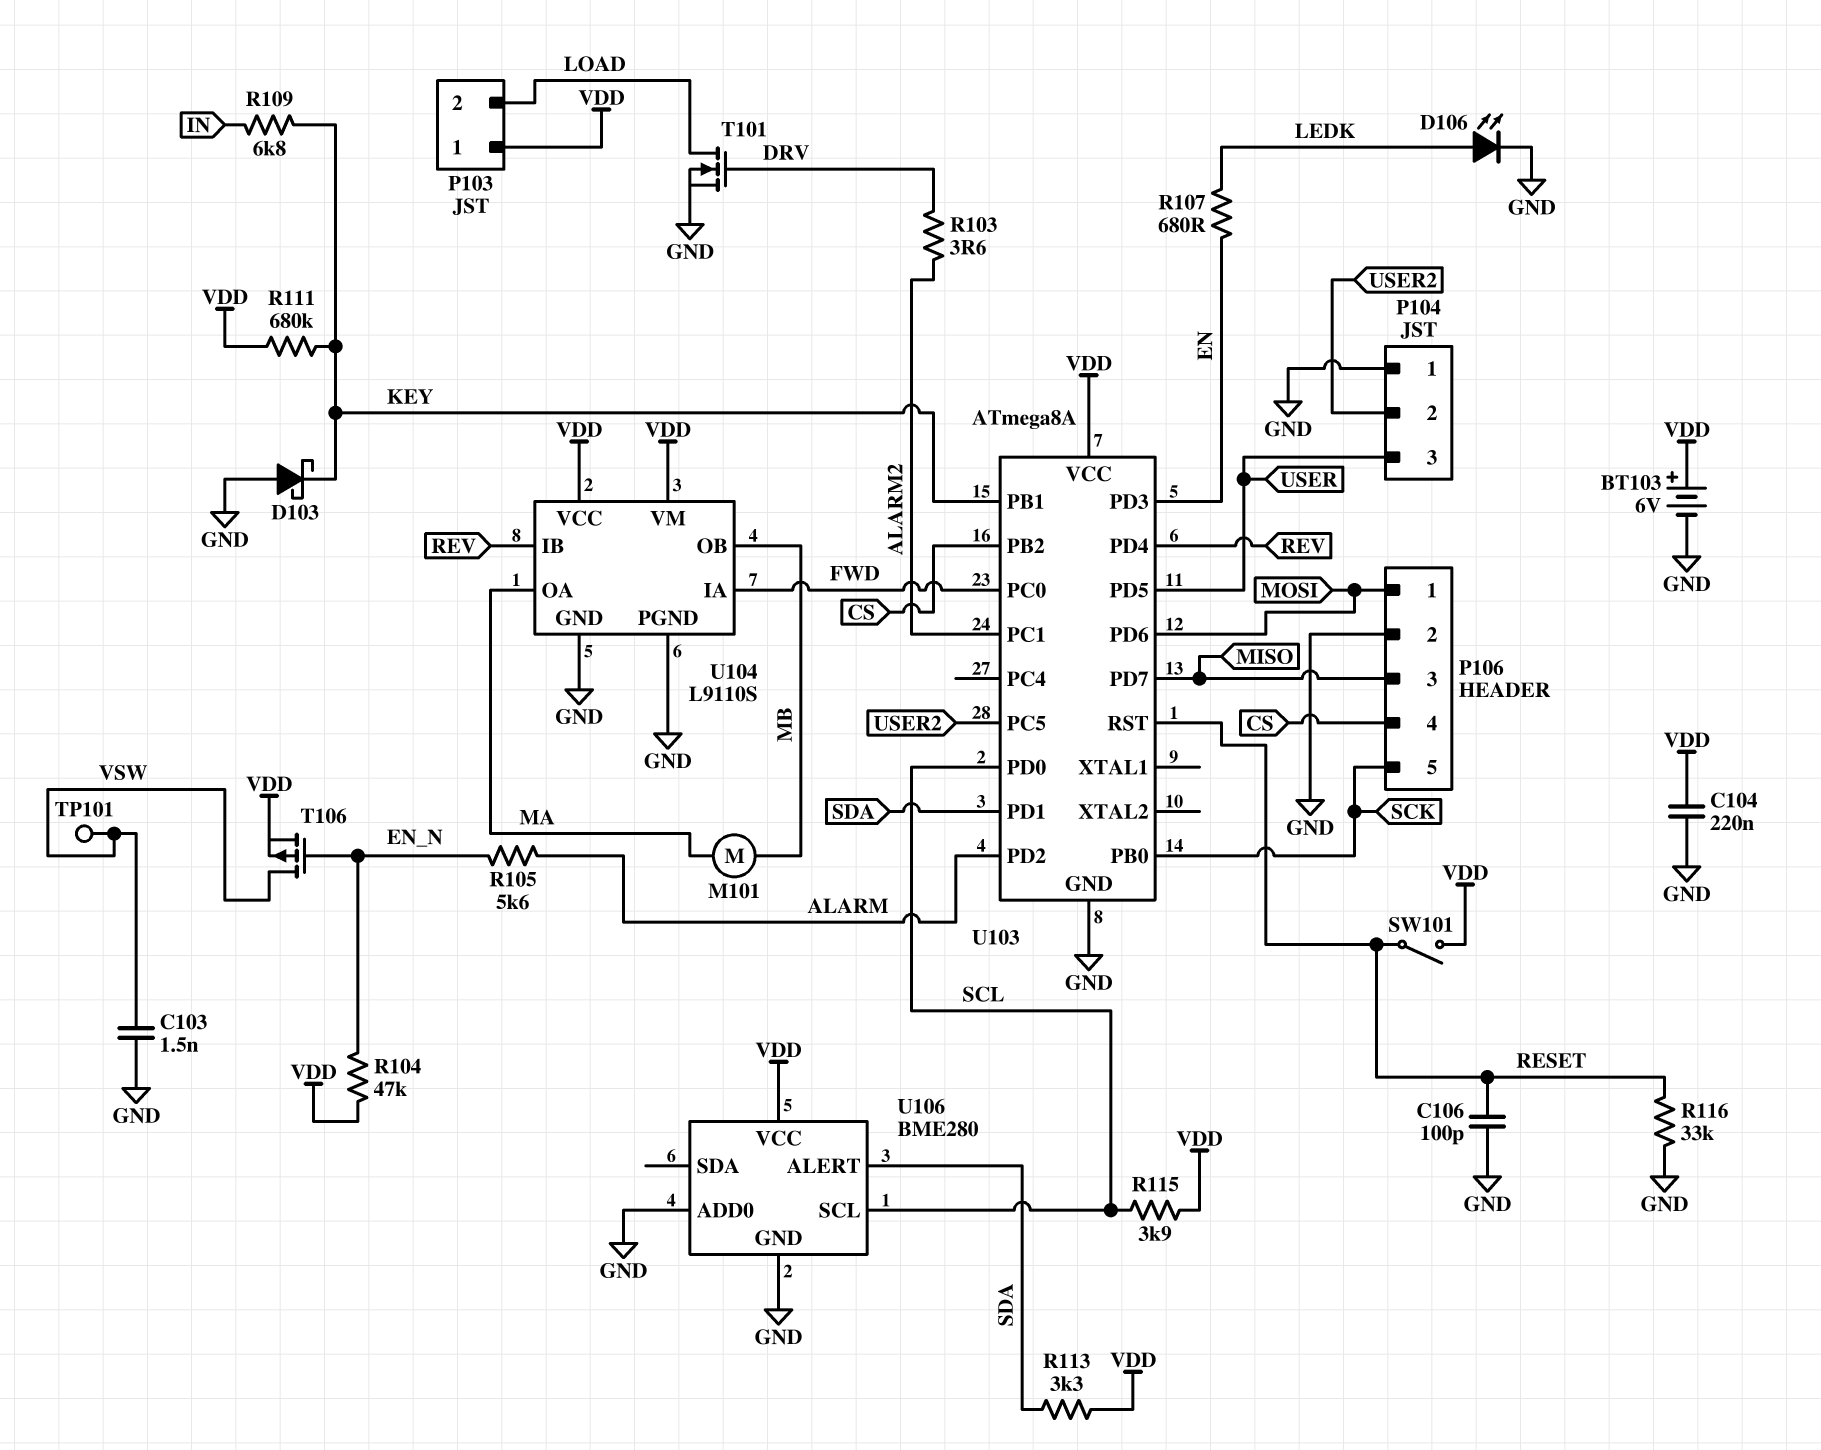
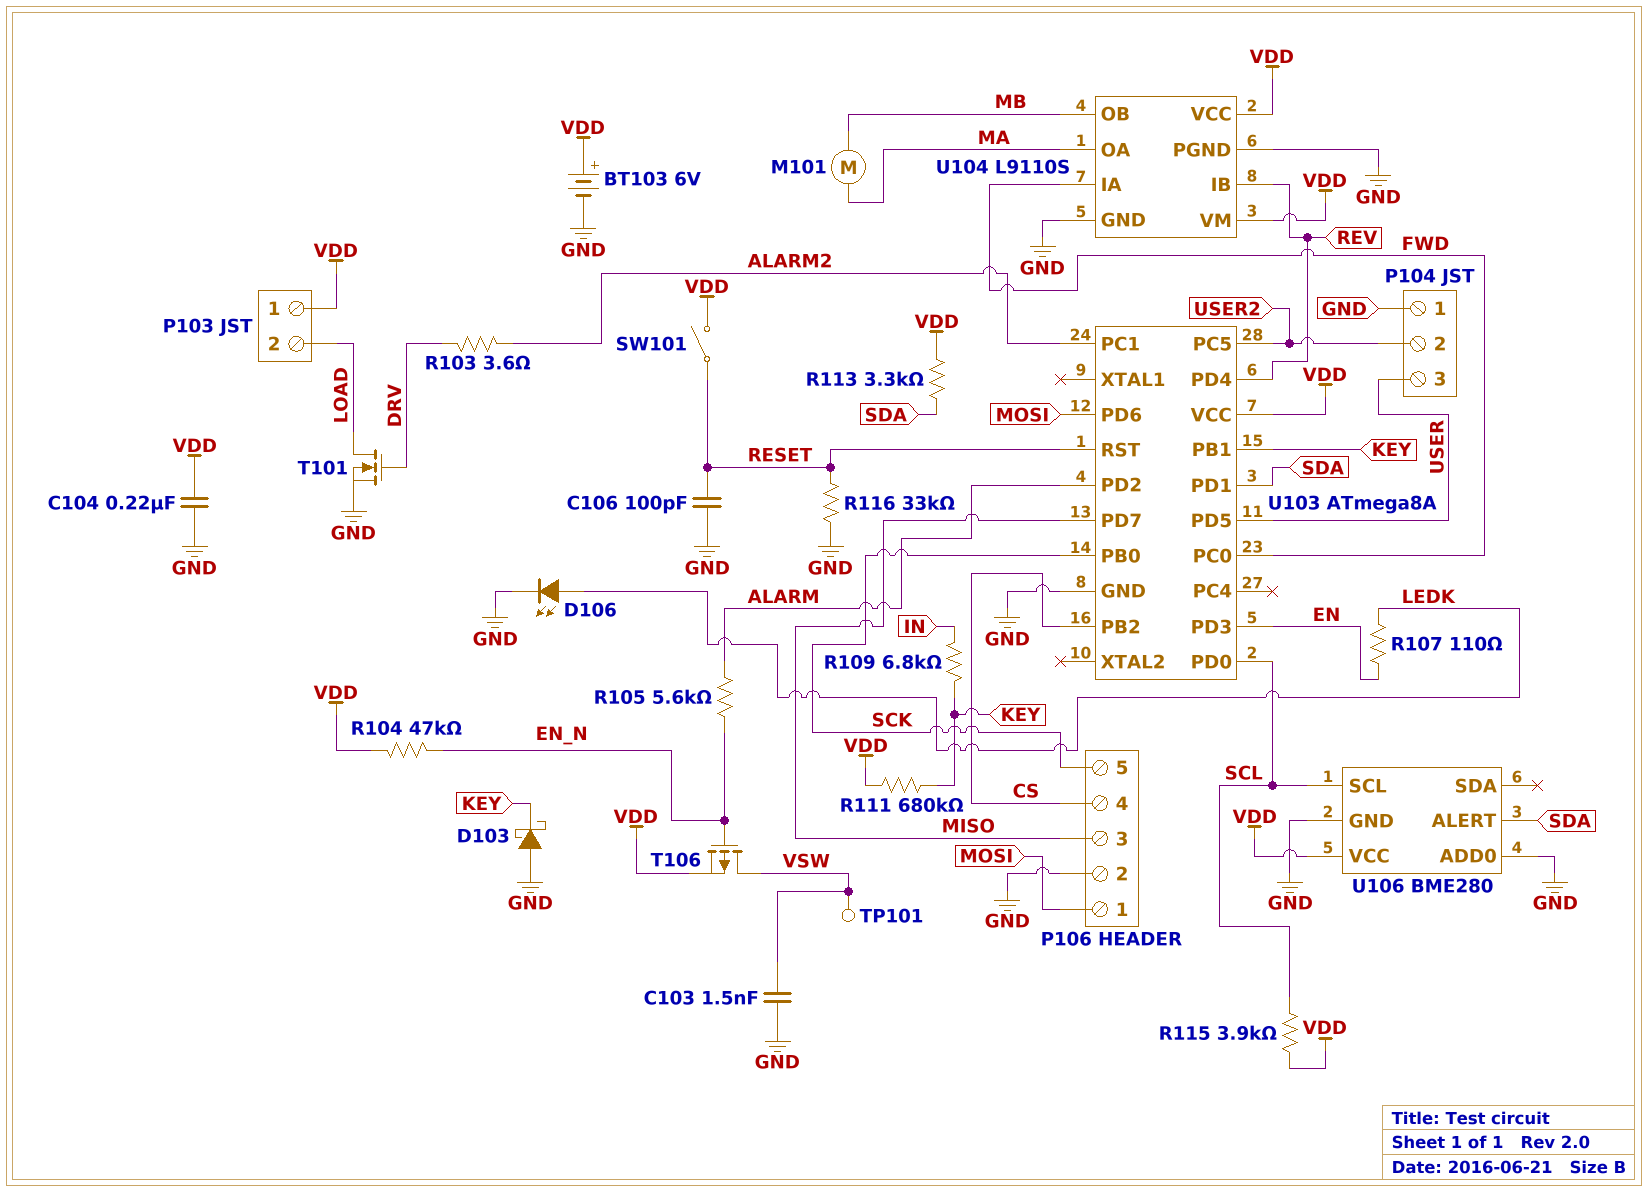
R107: 680 (EN, LEDK) -> 110 (EN, LEDK)

